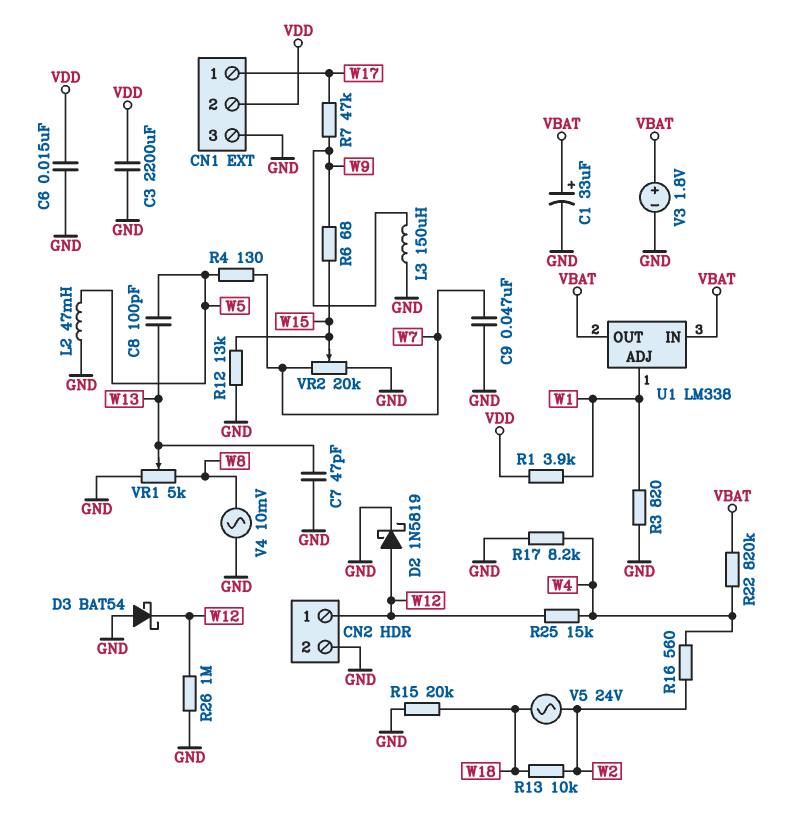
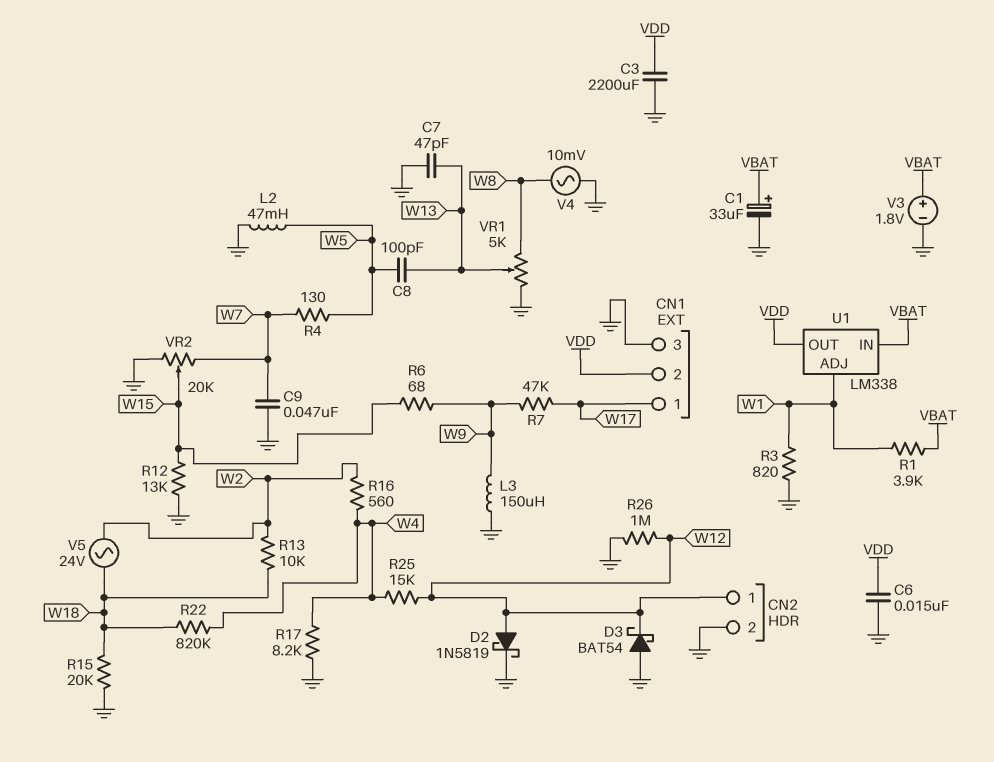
R1: 3.9k (VDD, W1) -> 3.9k (VBAT, W1)
R22: 820k (VBAT, W4) -> 820k (W4, W18)
U1 pin OUT: VBAT -> VDD

